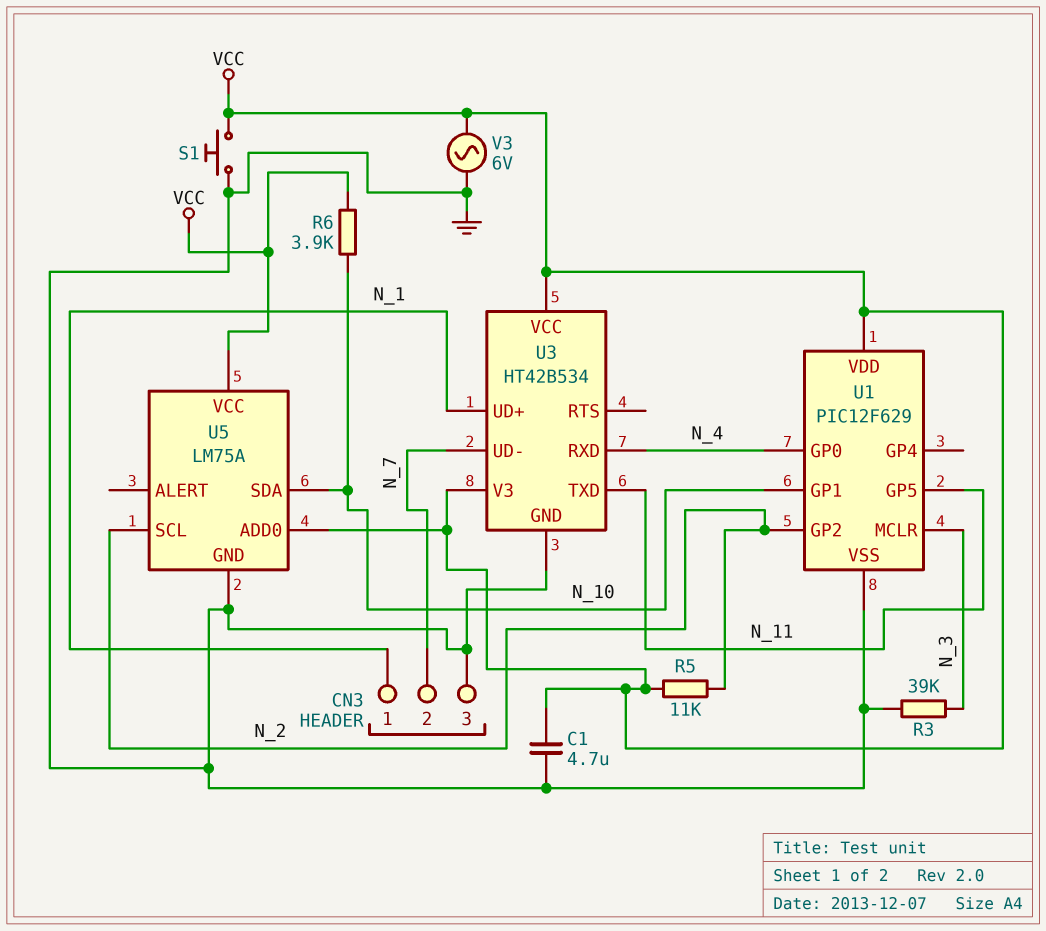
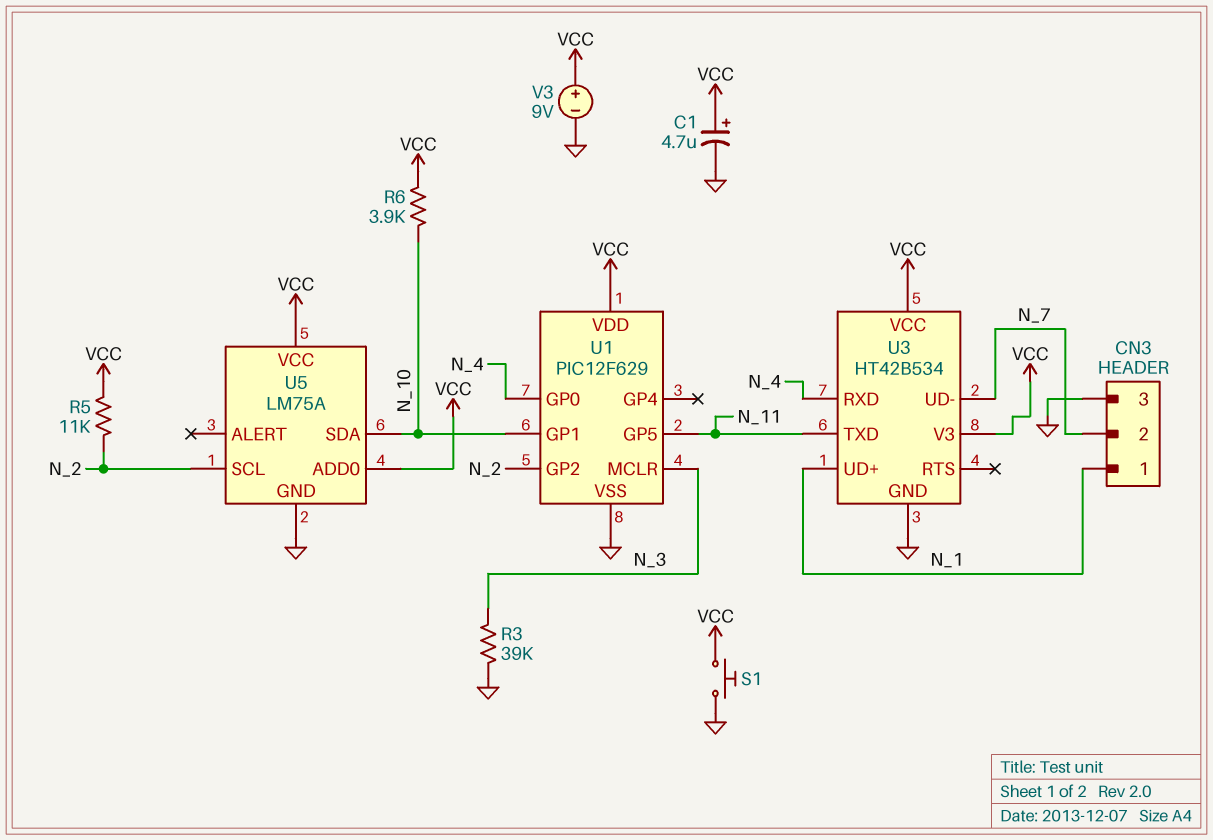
C1: 4.7uF (GND, VCC) -> 4.7uF (plus VCC, minus GND)
V3: AC 6V (GND, VCC) -> 9V (plus VCC, minus GND)

